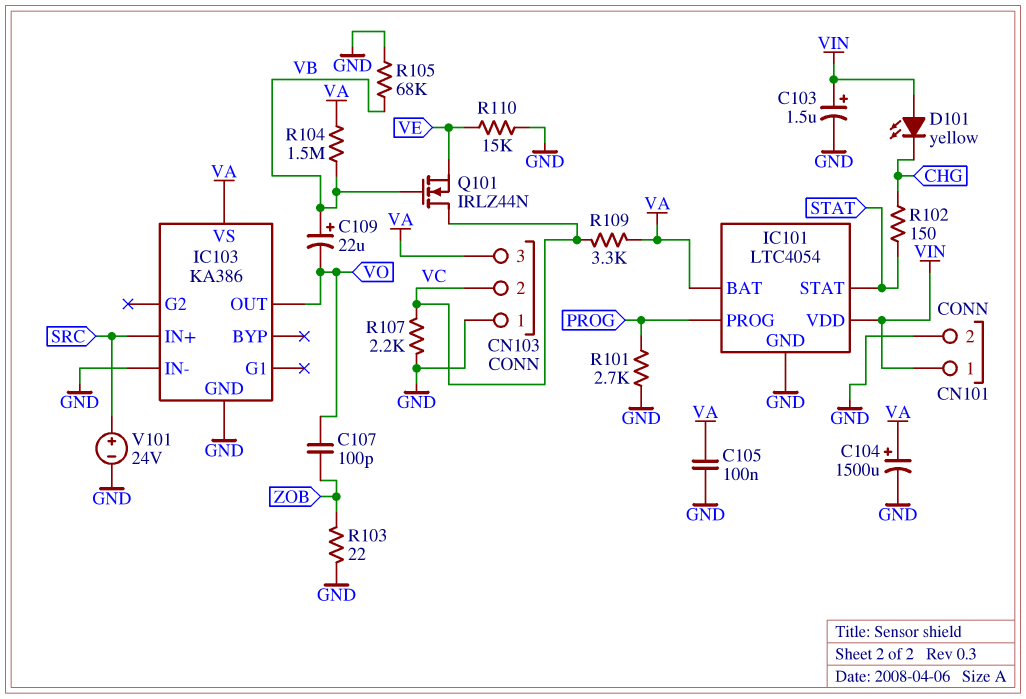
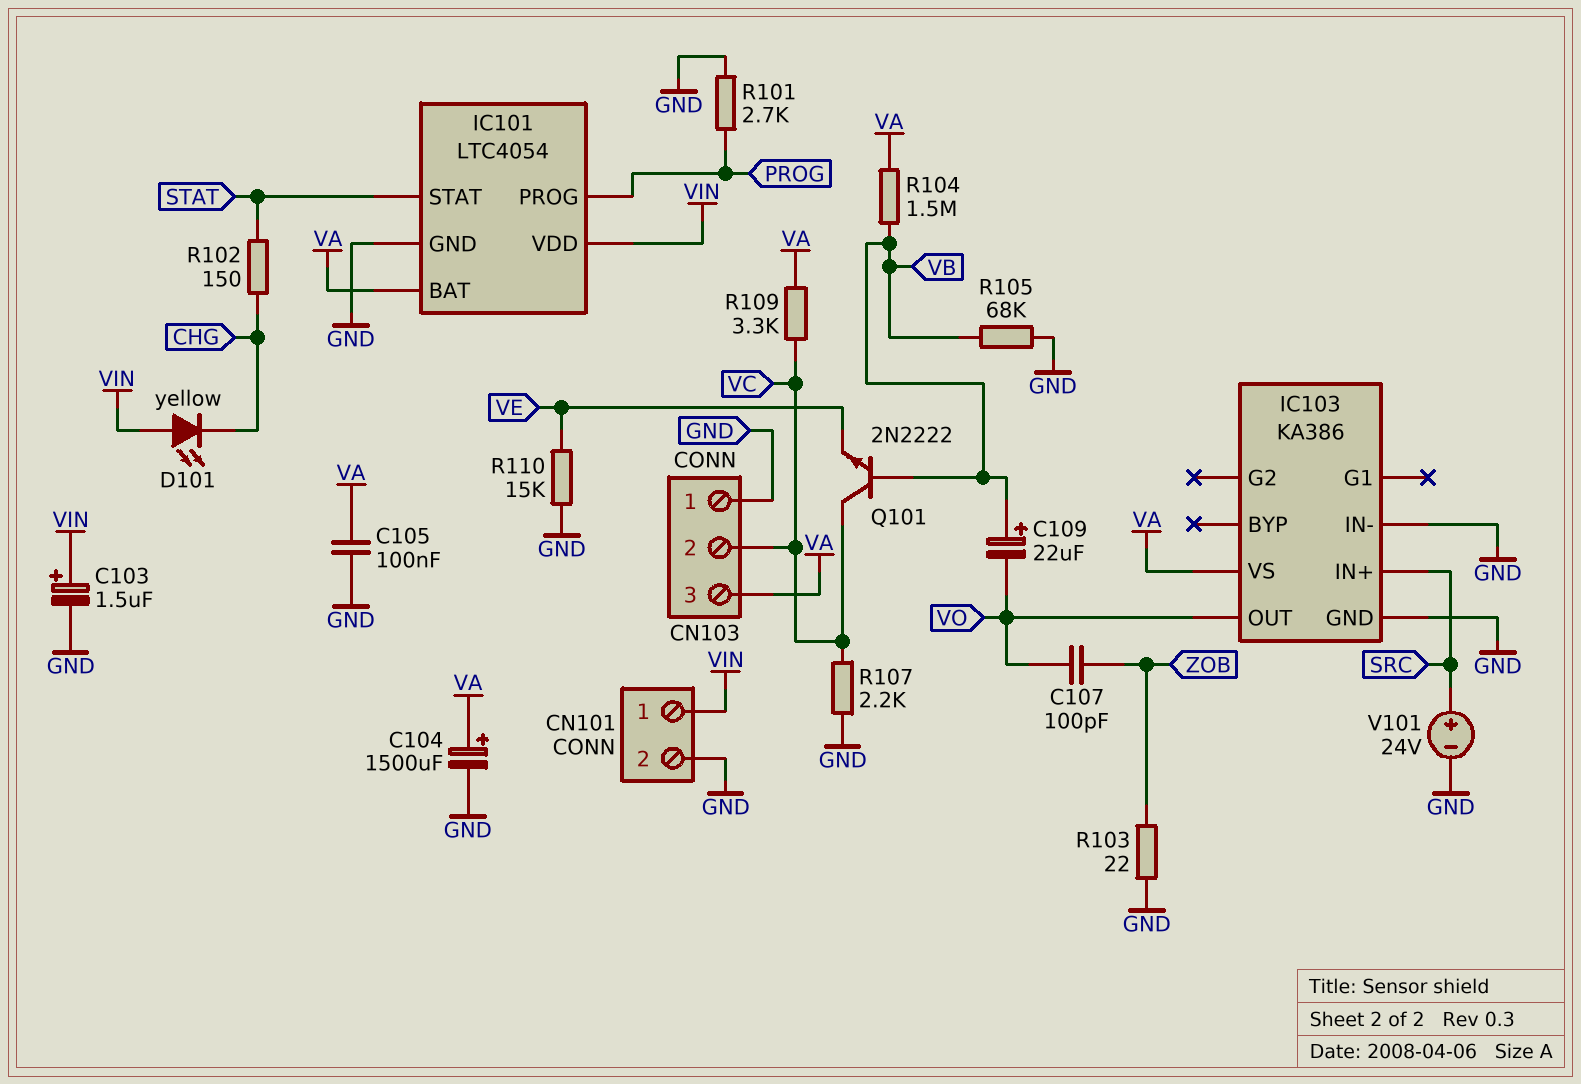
Q101: NMOS IRLZ44N (G VB, D VC, S VE) -> NPN 2N2222 (B VB, C VC, E VE)

